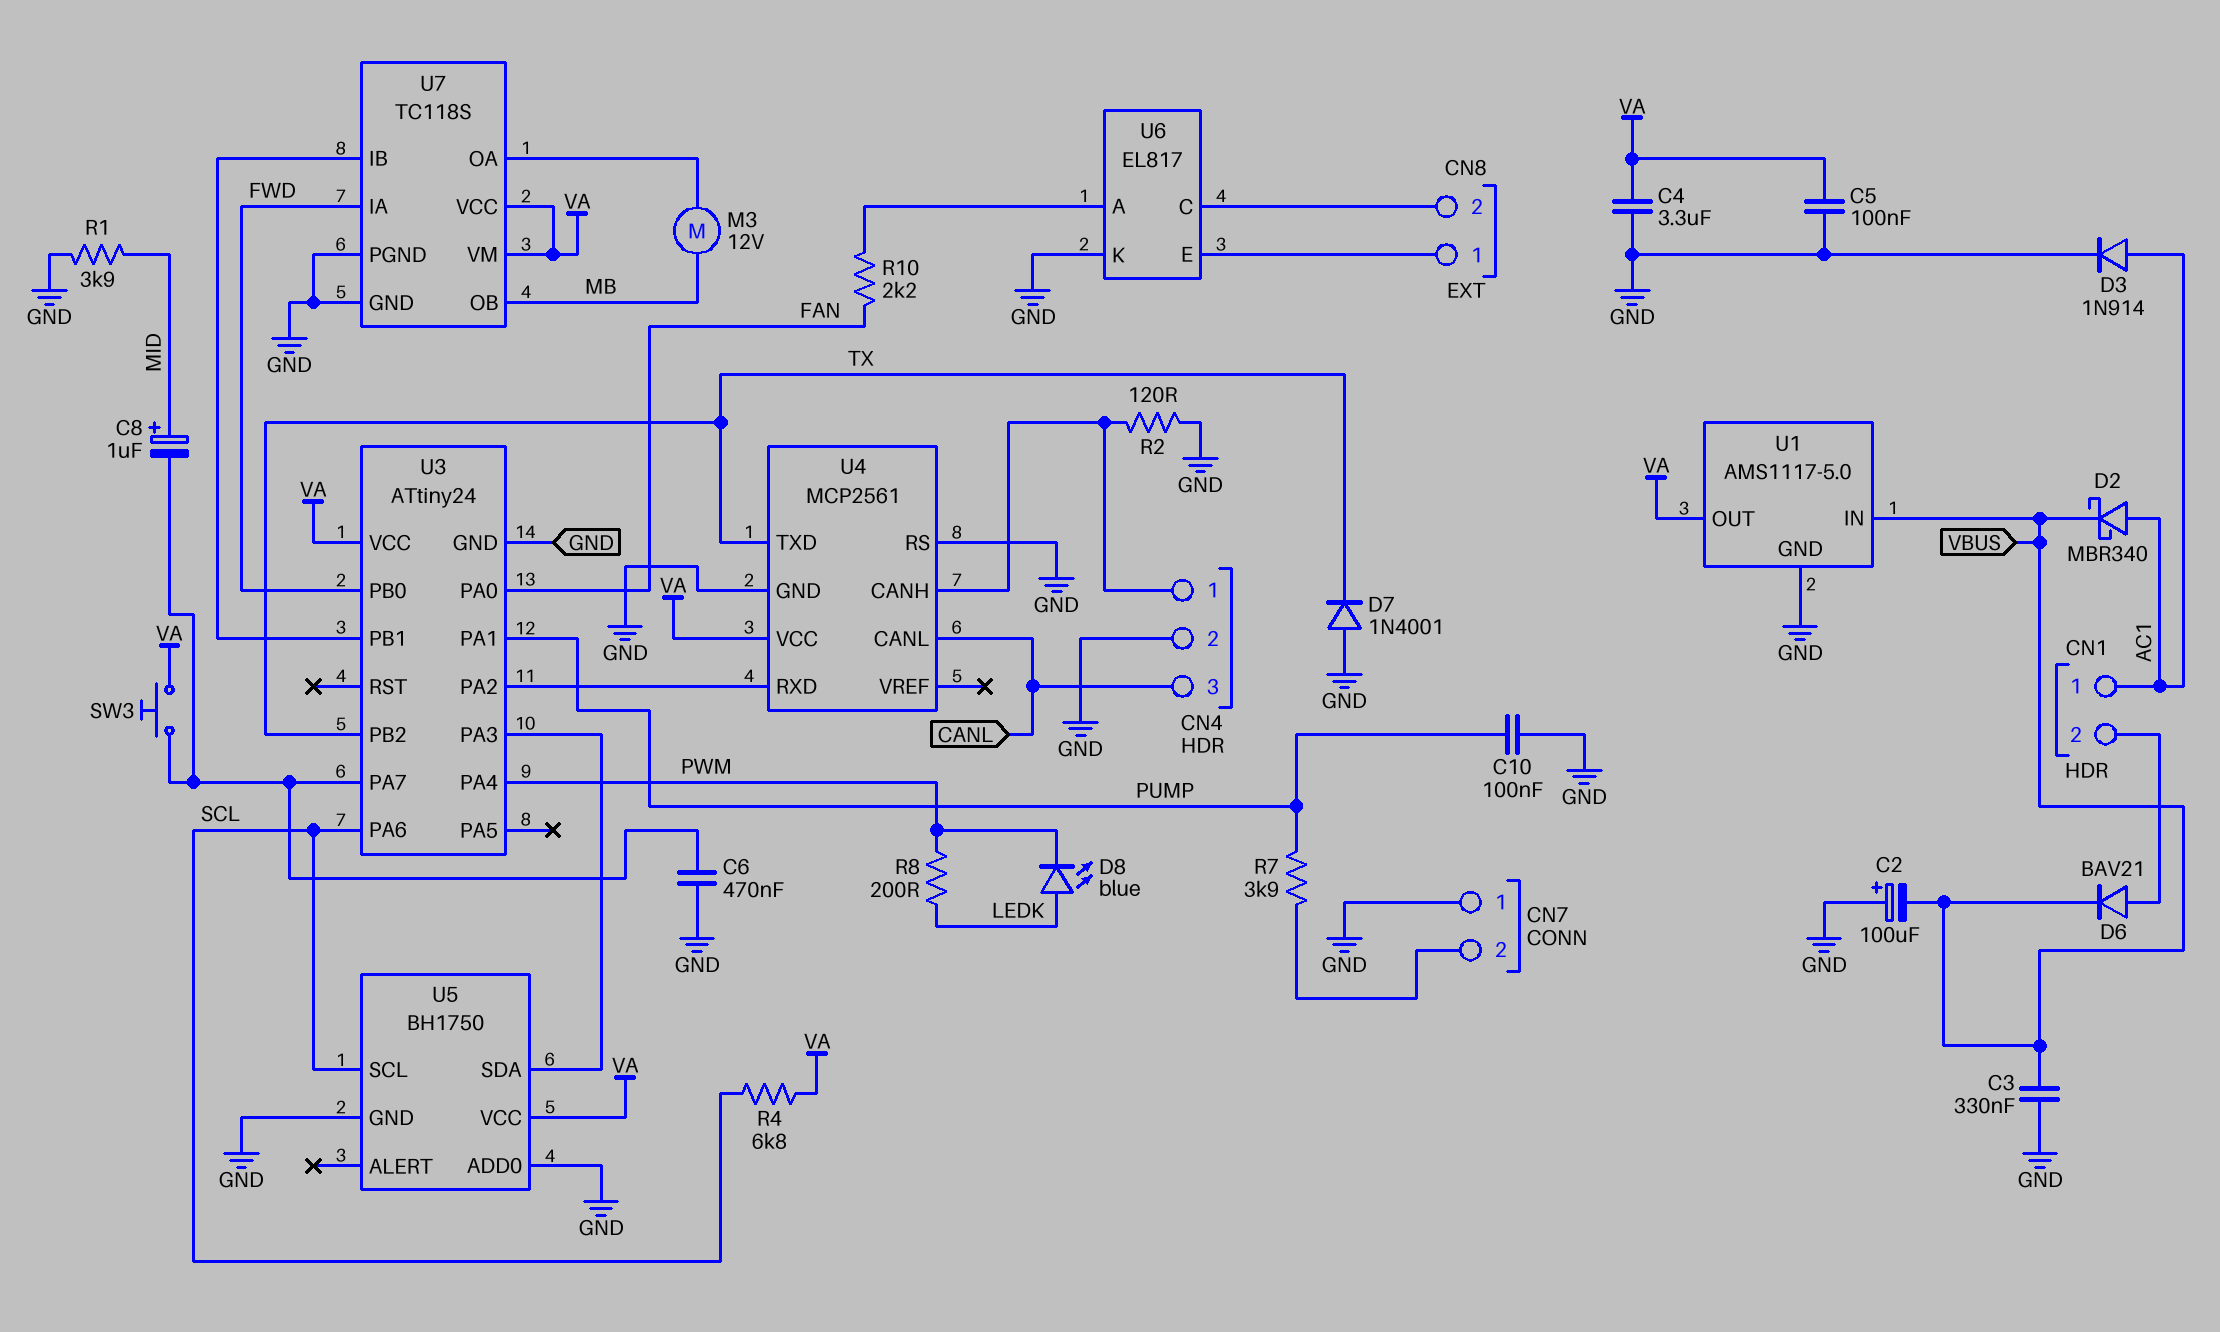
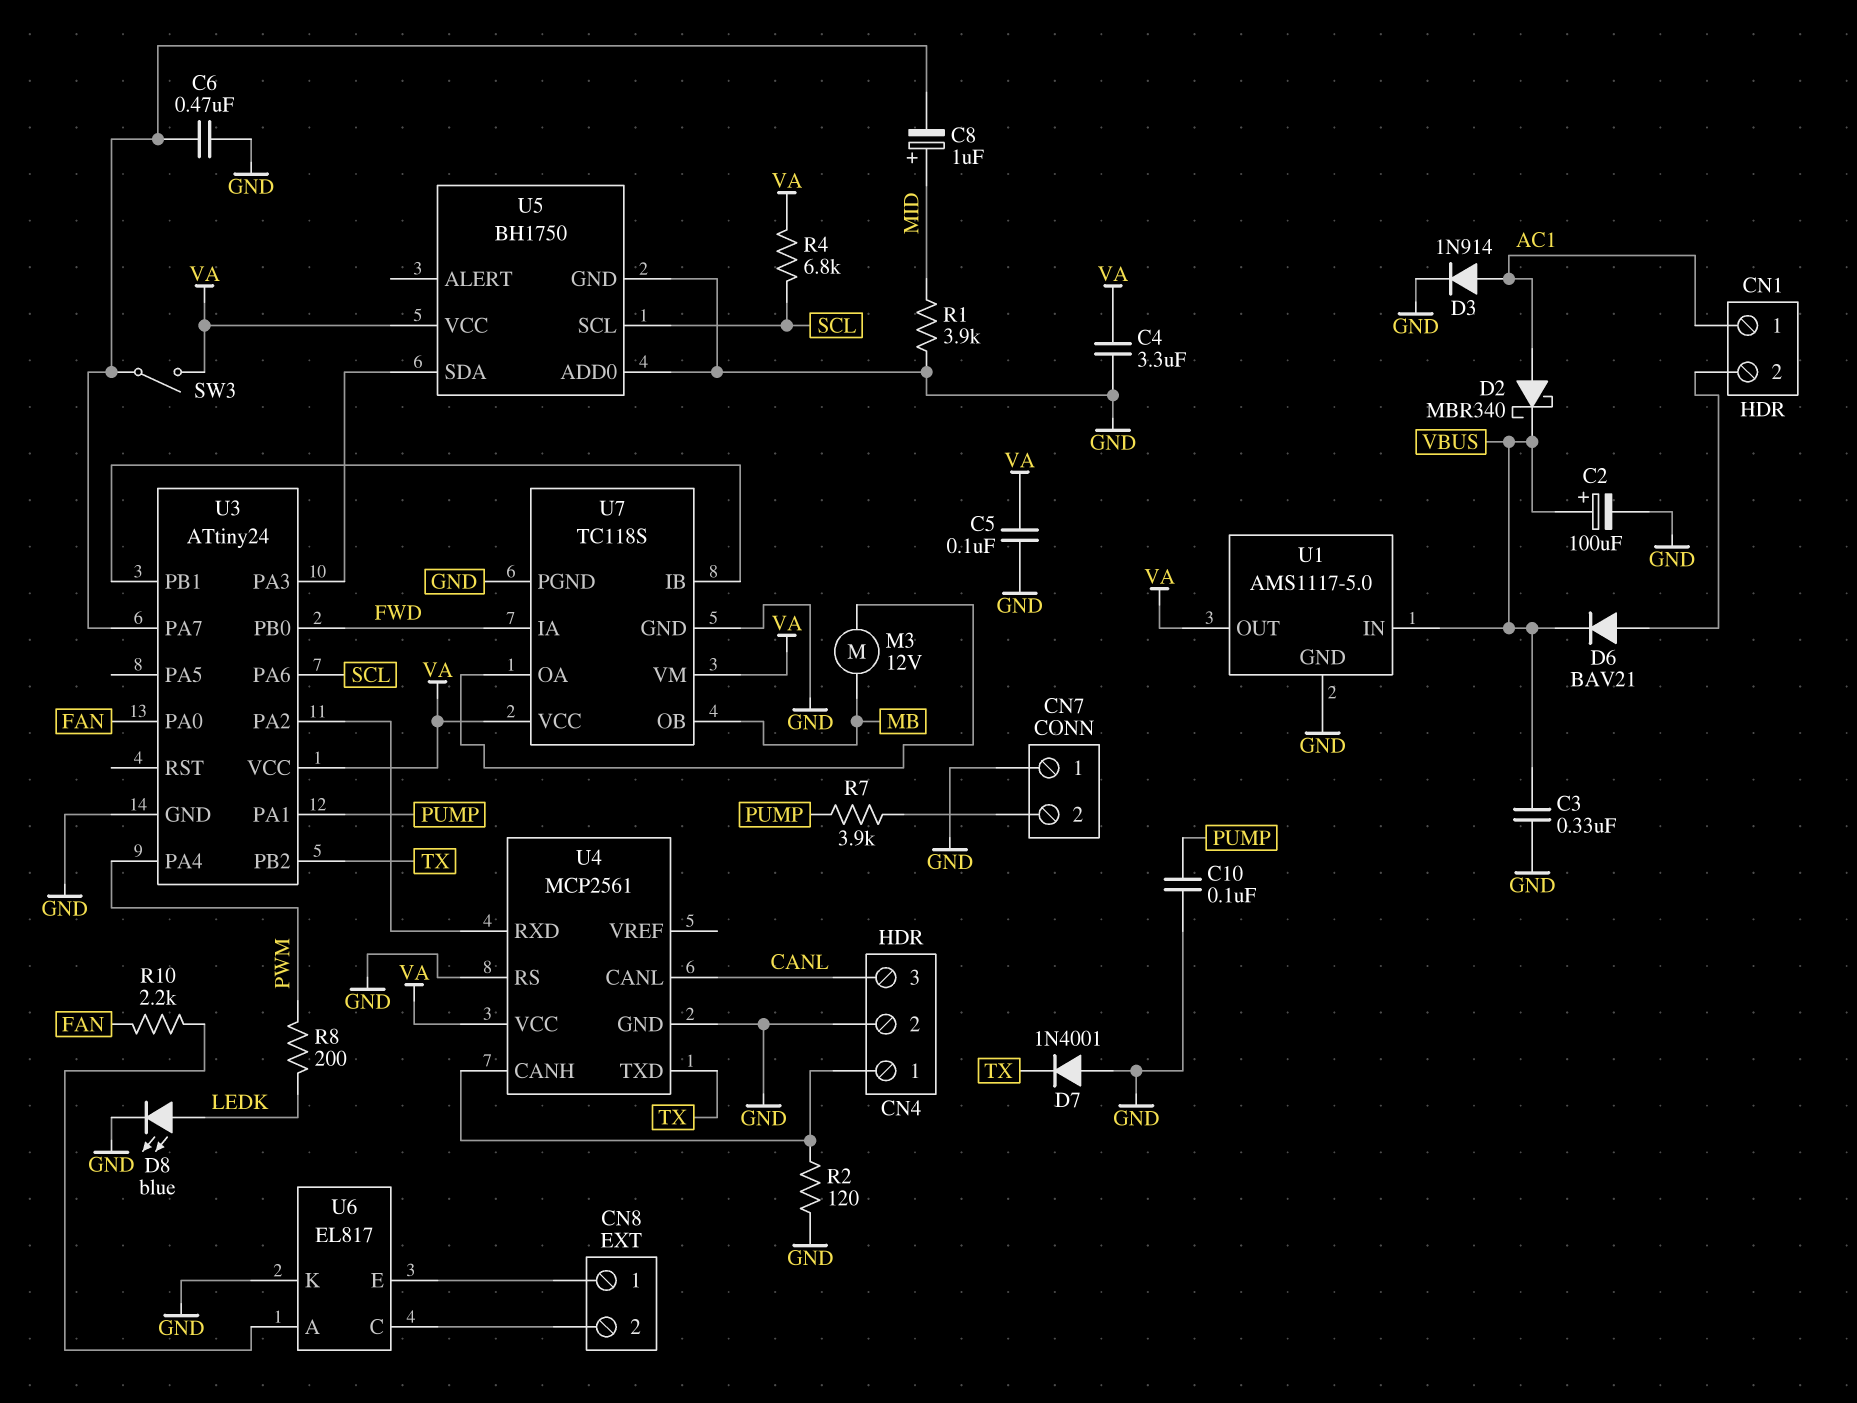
C2: 100uF (plus GND, minus VBUS) -> 100uF (plus VBUS, minus GND)
D8: LED blue (A LEDK, K PWM) -> LED blue (A LEDK, K GND)
SW3: button (U3/PA7, VA) -> switch (U3/PA7, VA)

